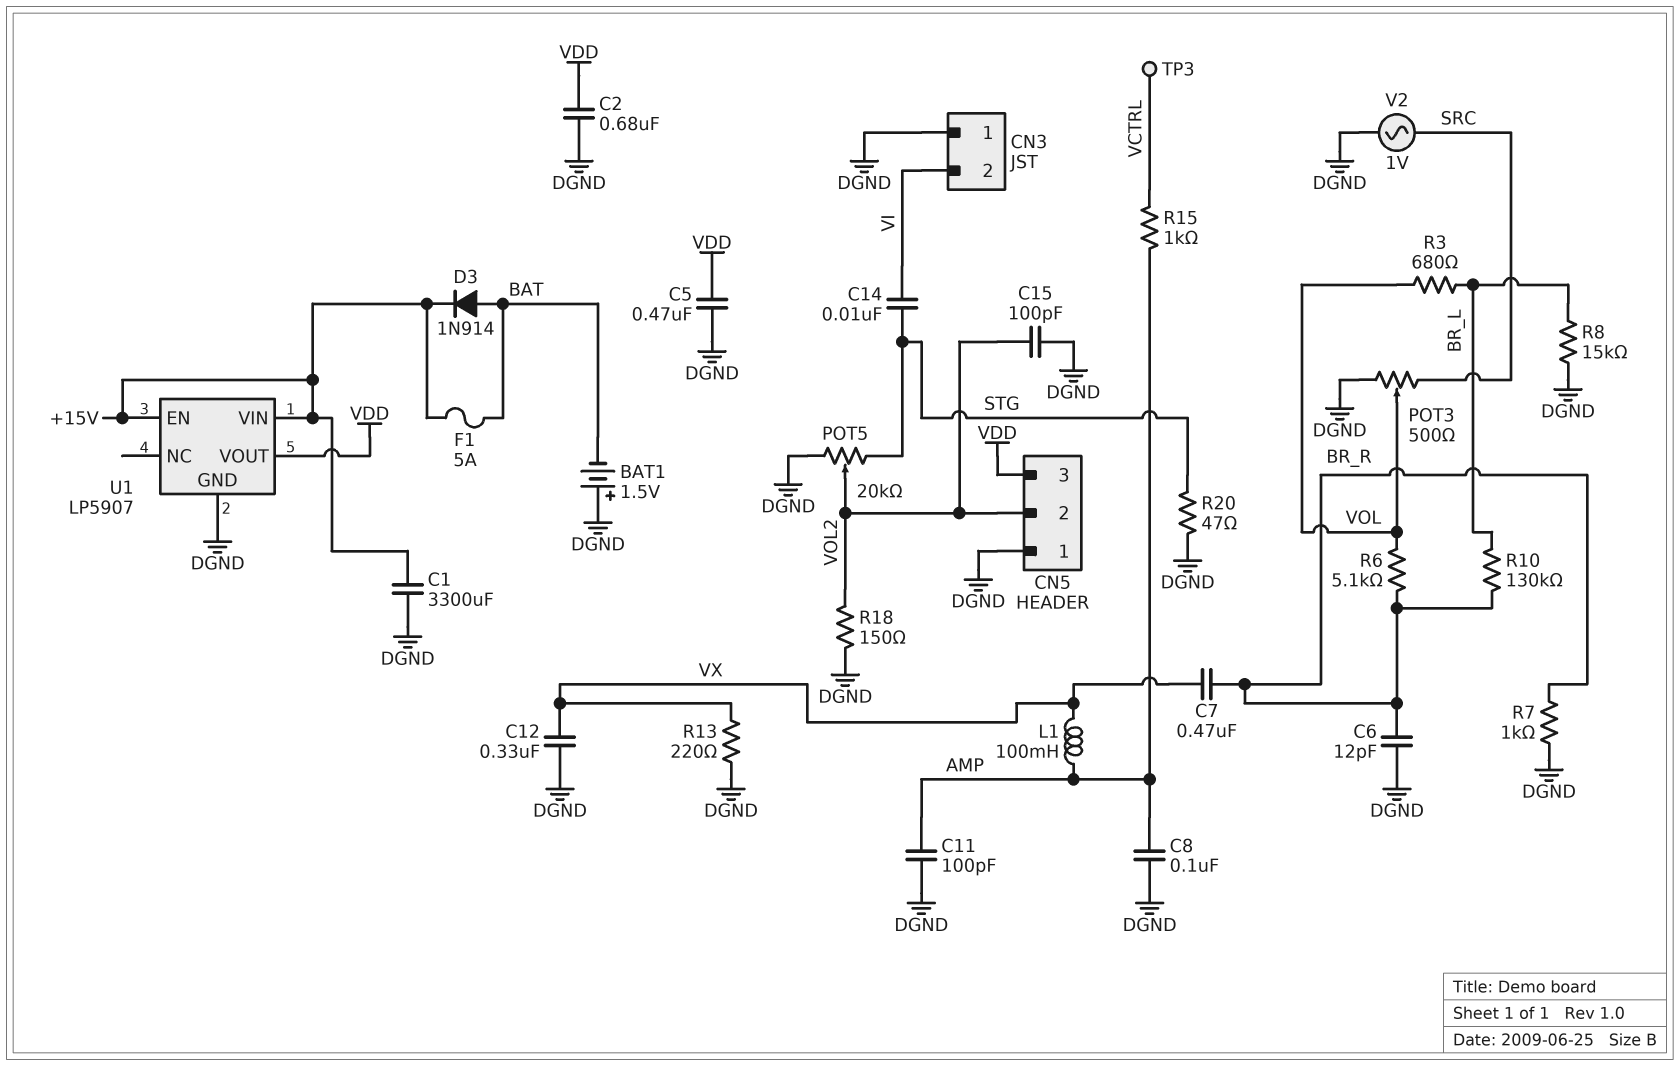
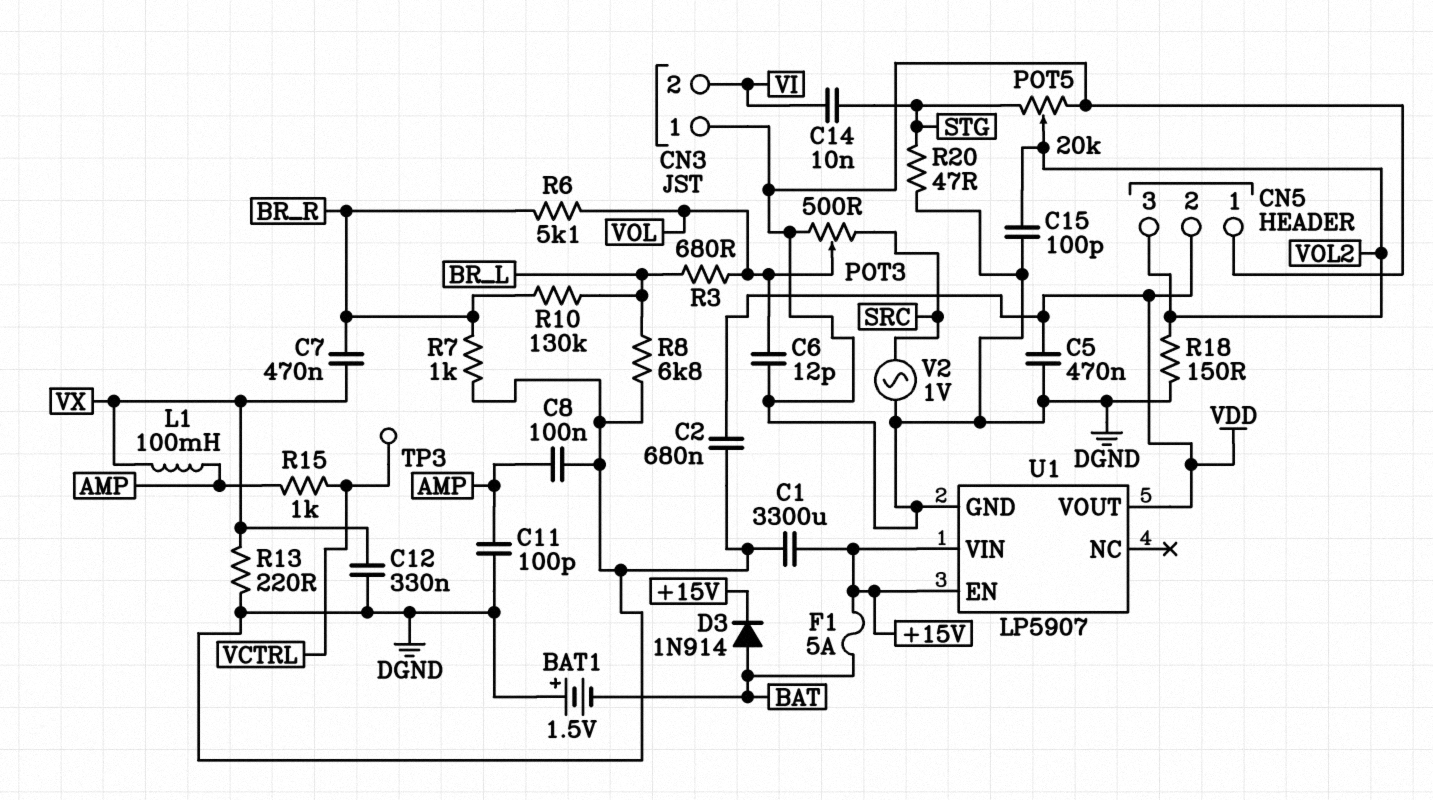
C6: 12pF (BR_R, DGND) -> 12pF (DGND, VOL)
CN5 pin 2: VOL2 -> VDD
CN5 pin 3: VDD -> VOL2
R8: 15k (BR_L, DGND) -> 6.8k (BR_L, DGND)

